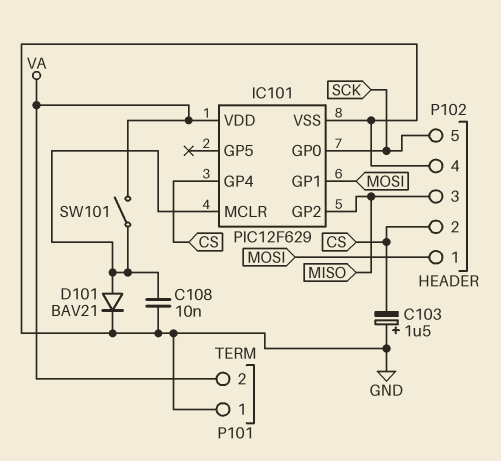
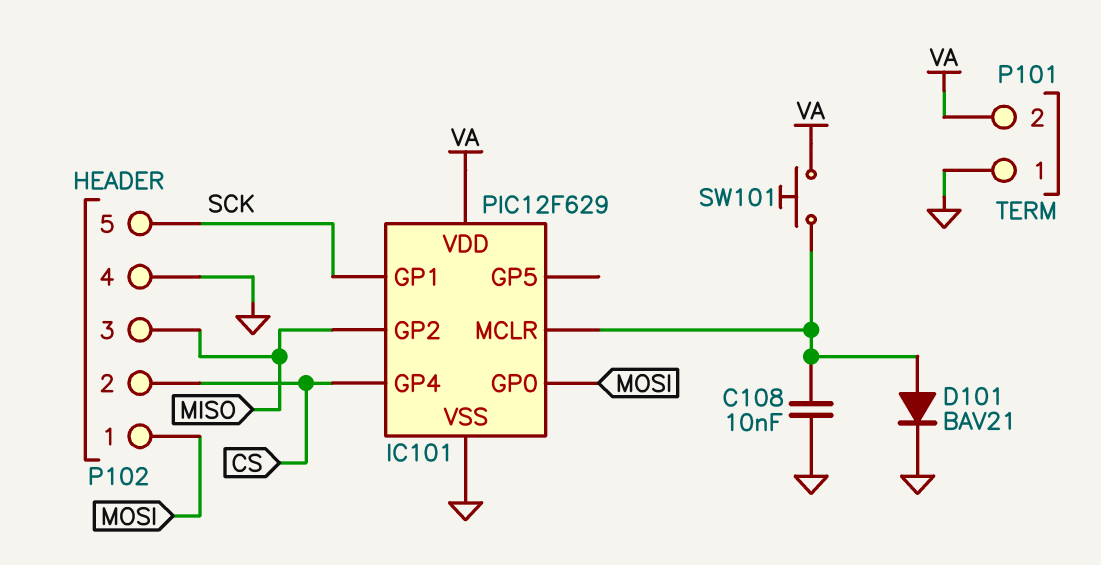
C103: 1.5uF (plus GND, minus CS) -> none
IC101 pin GP0: SCK -> MOSI
IC101 pin GP1: MOSI -> SCK
SW101: switch (IC101/MCLR, VA) -> button (IC101/MCLR, VA)

